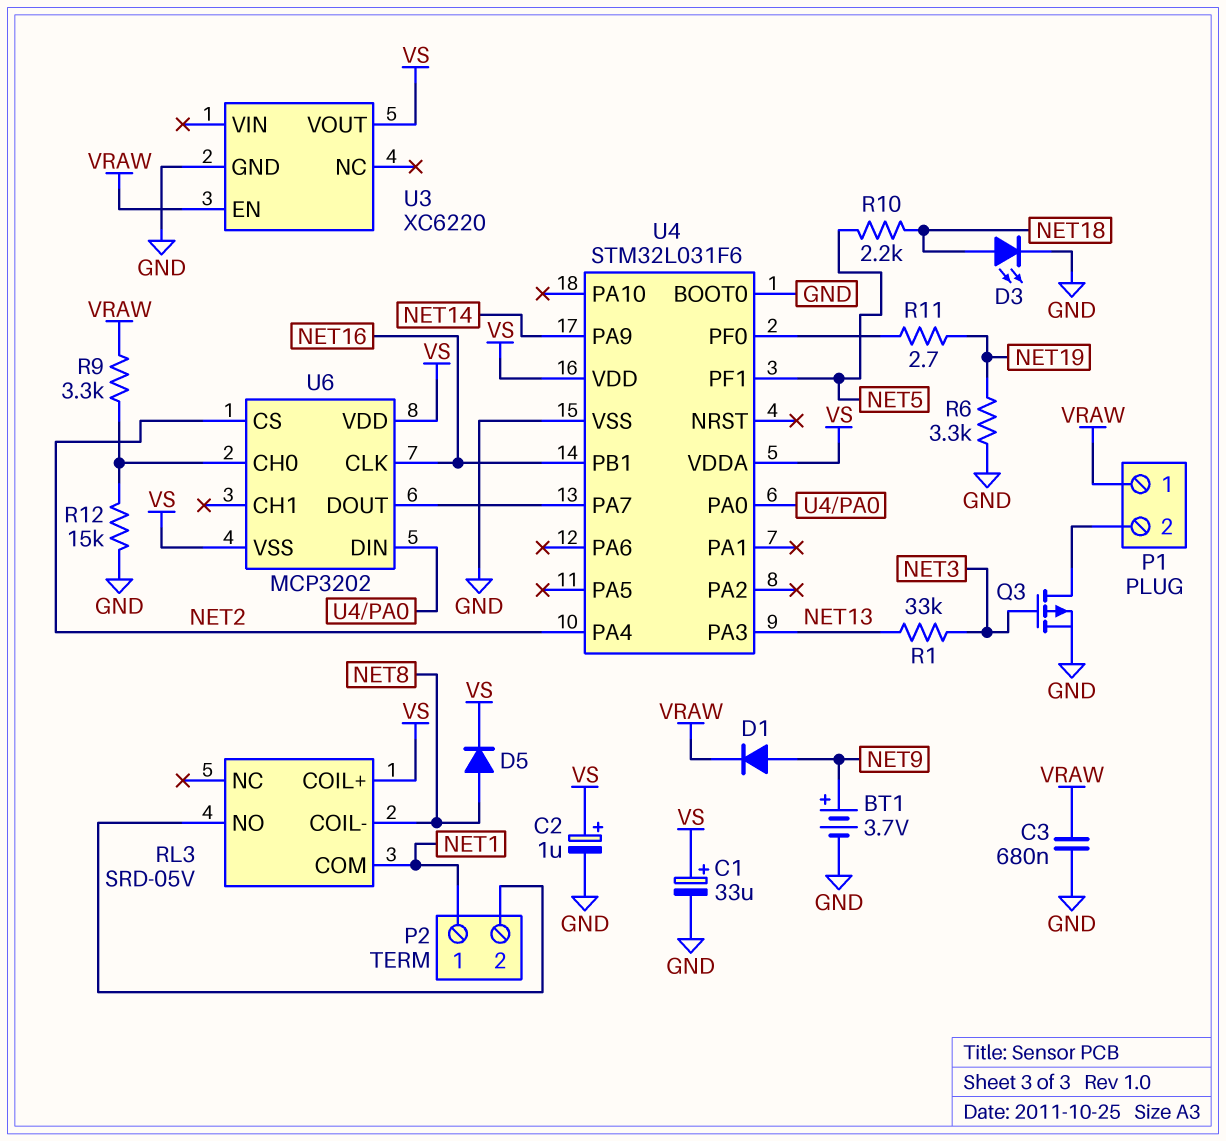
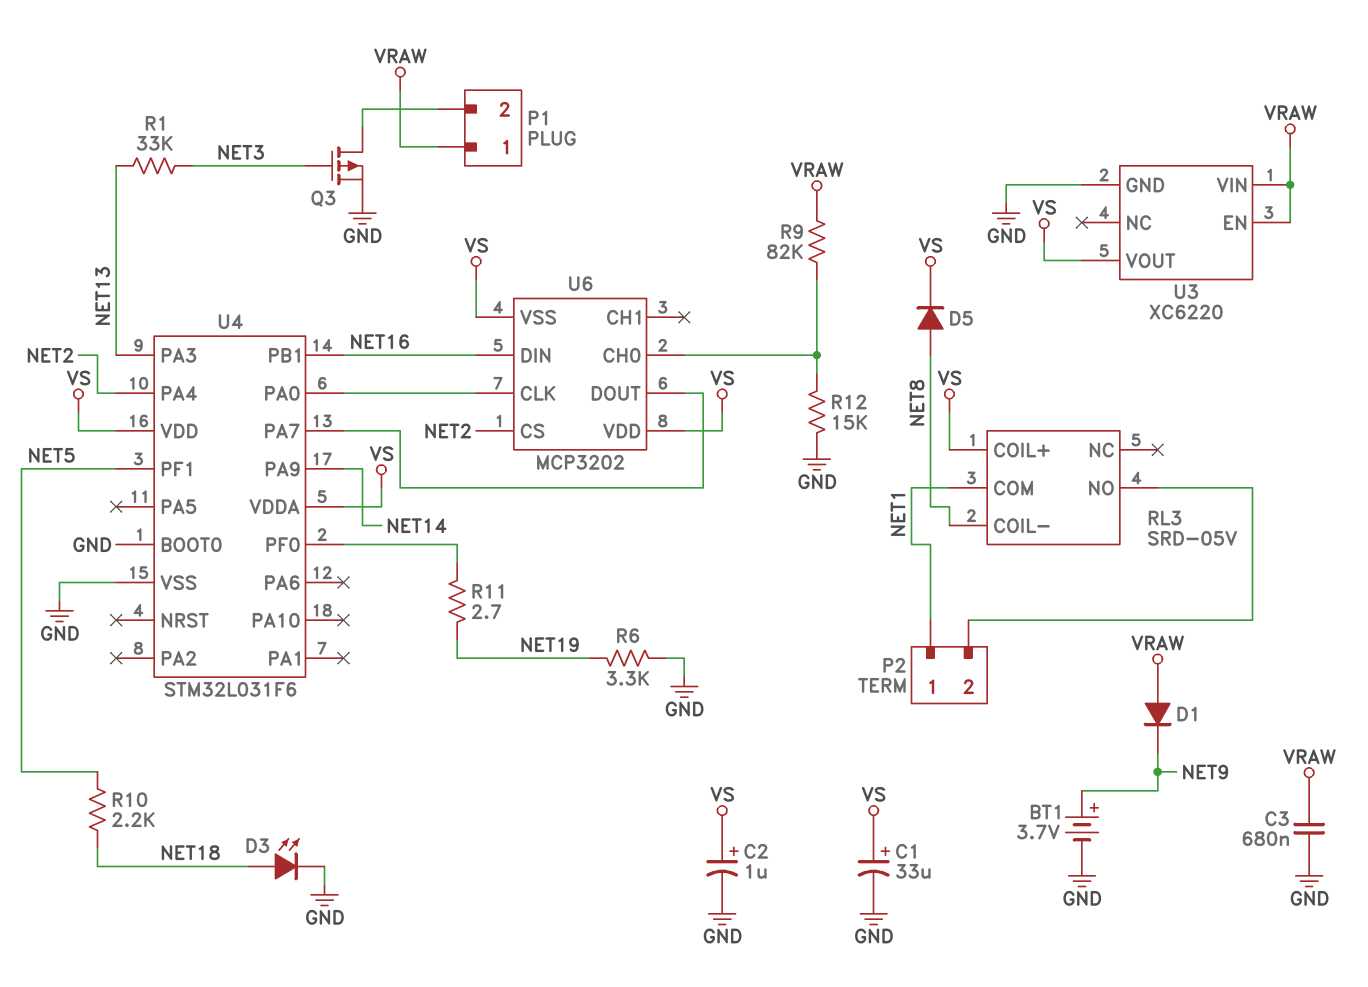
D1: diode (A NET9, K VRAW) -> diode (A VRAW, K NET9)
R9: 3.3k (U6/CH0, VRAW) -> 82k (U6/CH0, VRAW)
U3 pin VIN: none -> VRAW
U6 pin CLK: NET16 -> U4/PA0
U6 pin DIN: U4/PA0 -> NET16

